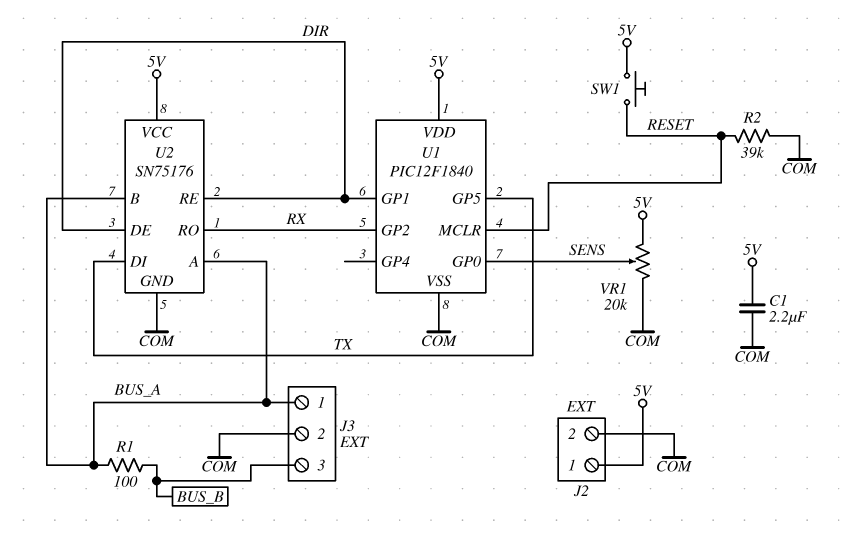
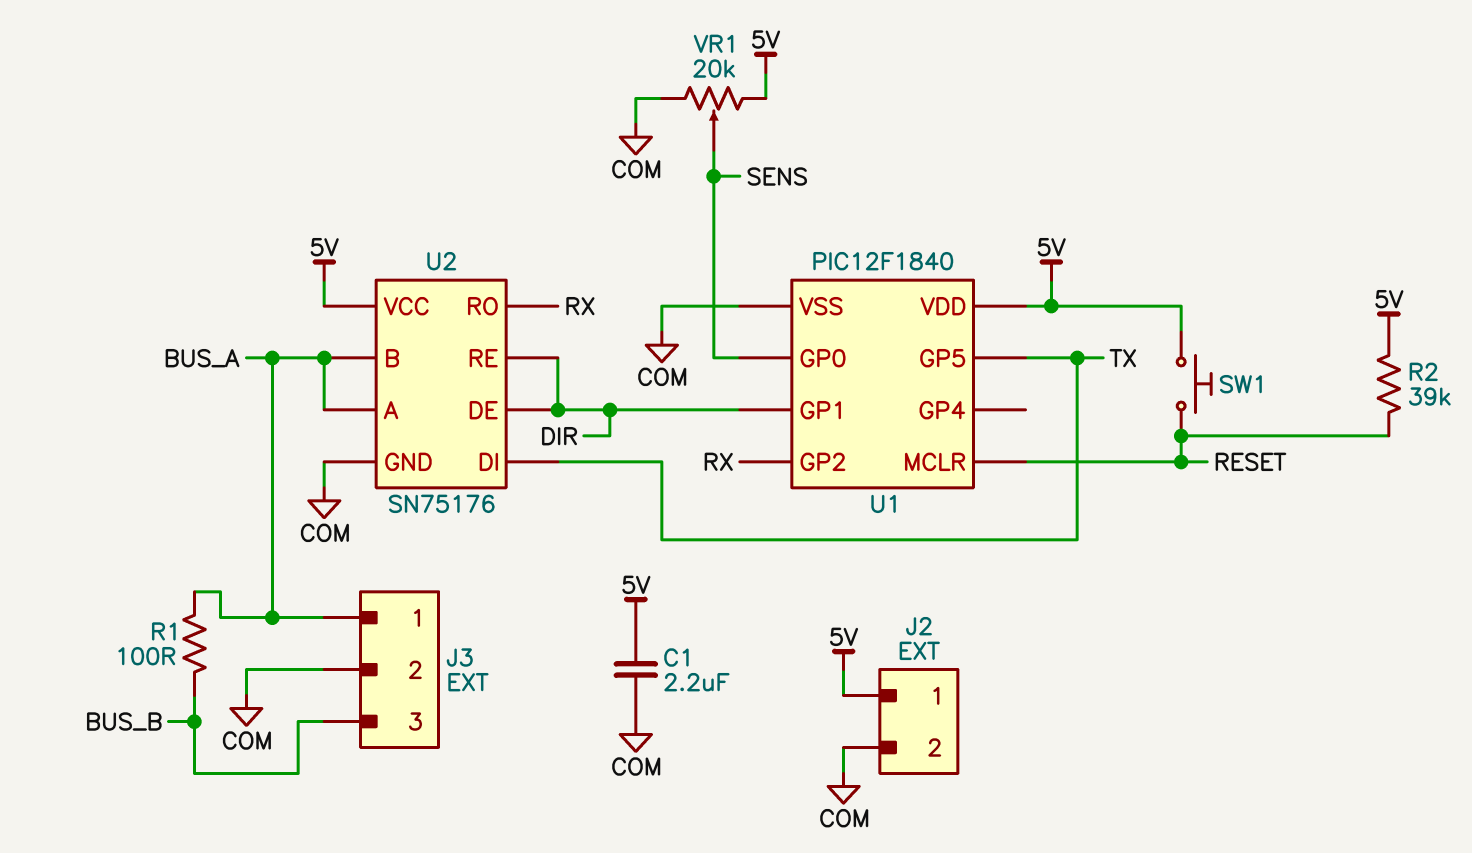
R2: 39k (COM, RESET) -> 39k (5V, RESET)

